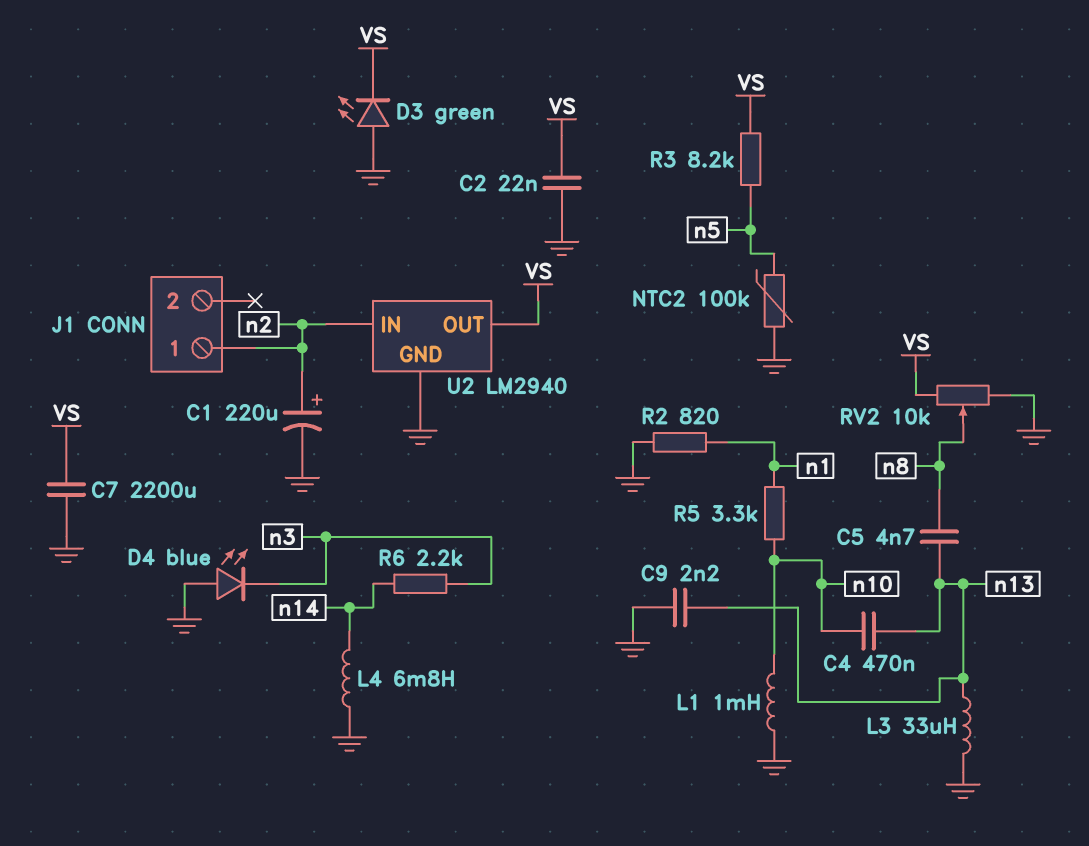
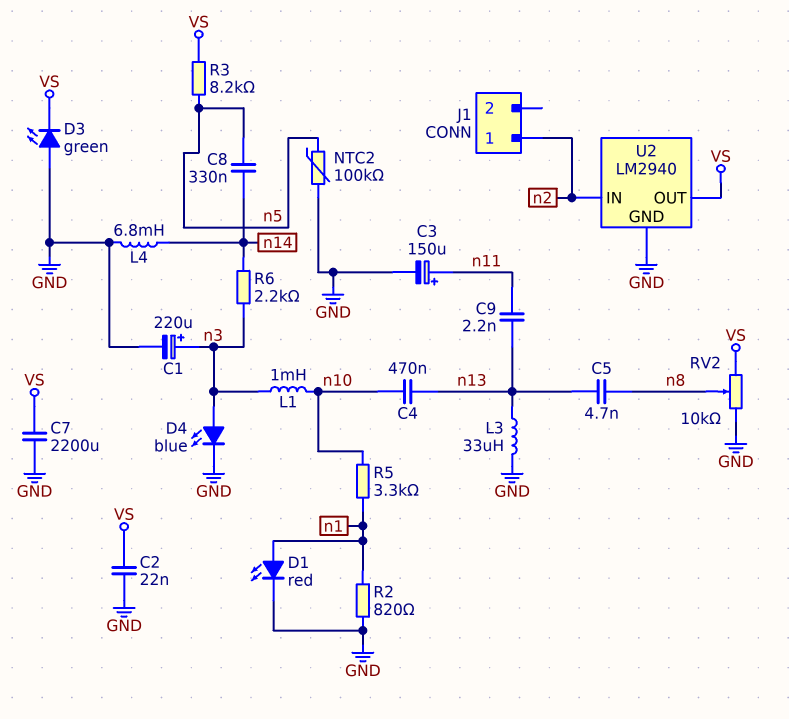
C1: 220uF (plus n2, minus GND) -> 220uF (plus n3, minus GND)
C3: none -> 150uF (plus n11, minus GND)
C8: none -> 330nF (n5, n14)
C9: 2.2nF (GND, n13) -> 2.2nF (n11, n13)
D1: none -> LED red (A n1, K GND)
D4: LED blue (A GND, K n3) -> LED blue (A n3, K GND)
L1: 1mH (GND, n10) -> 1mH (n3, n10)

